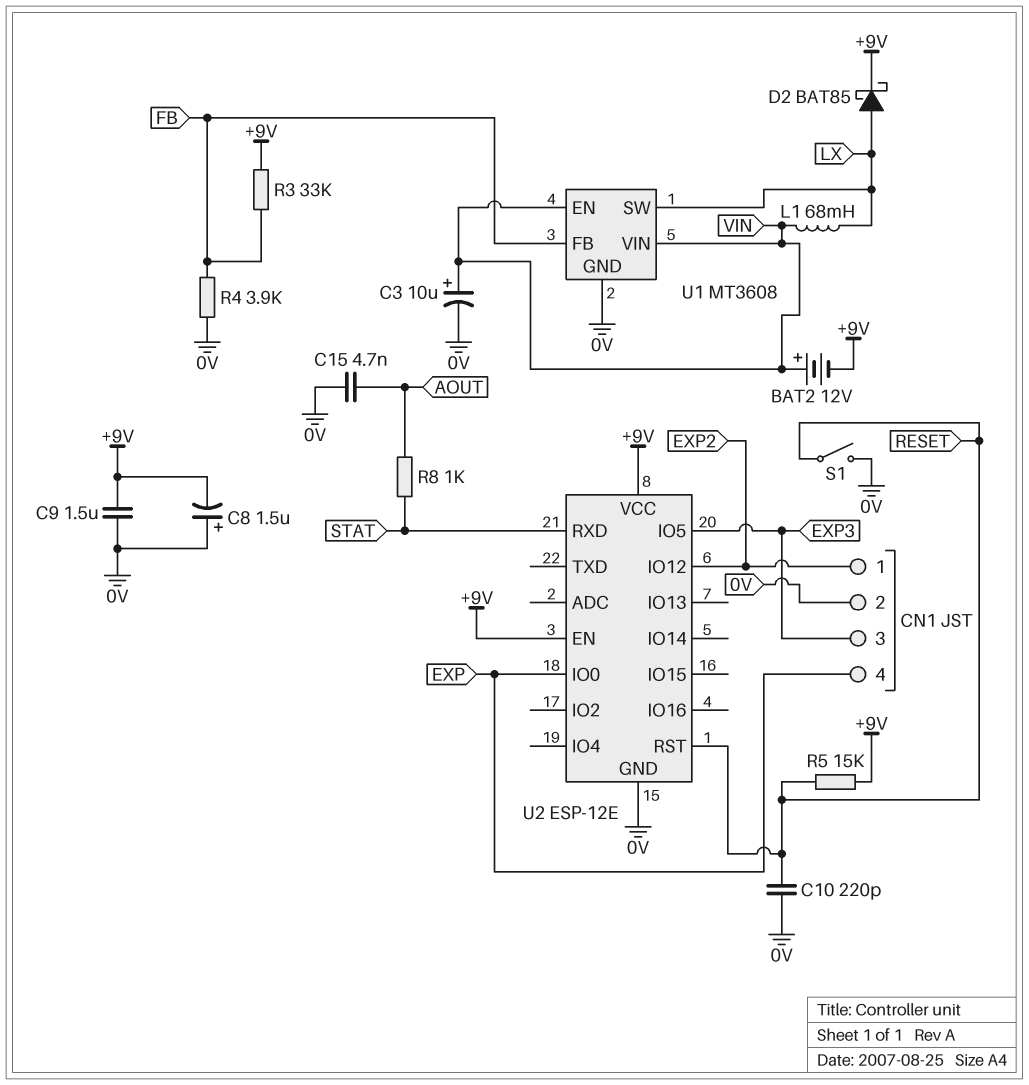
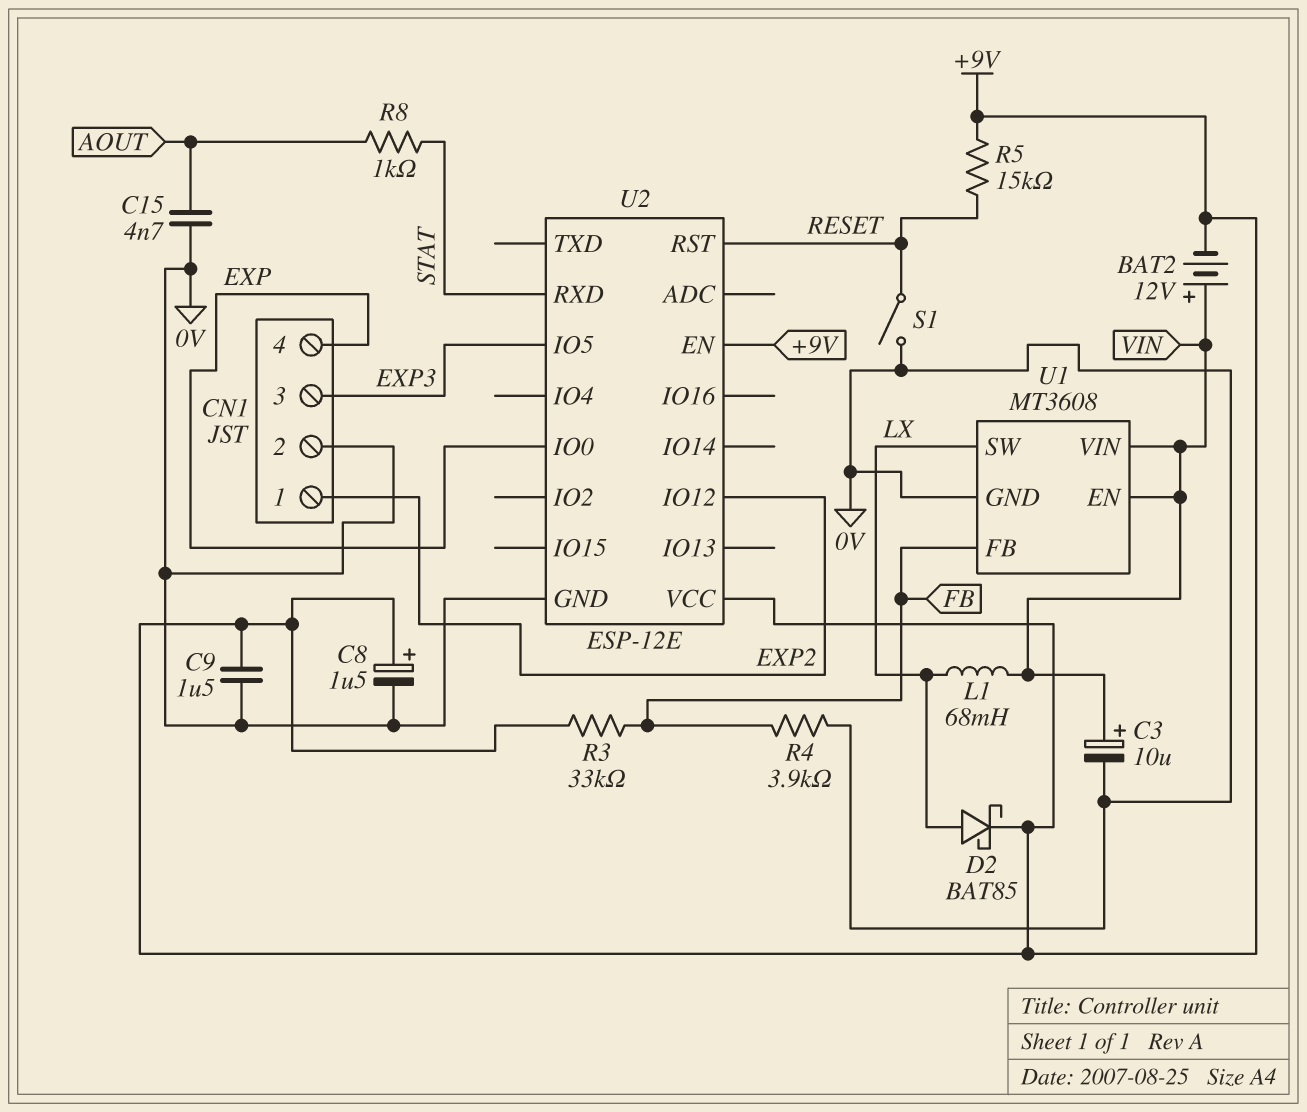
C8: 1.5uF (plus 0V, minus +9V) -> 1.5uF (plus +9V, minus 0V)
C10: 220pF (0V, RESET) -> none

